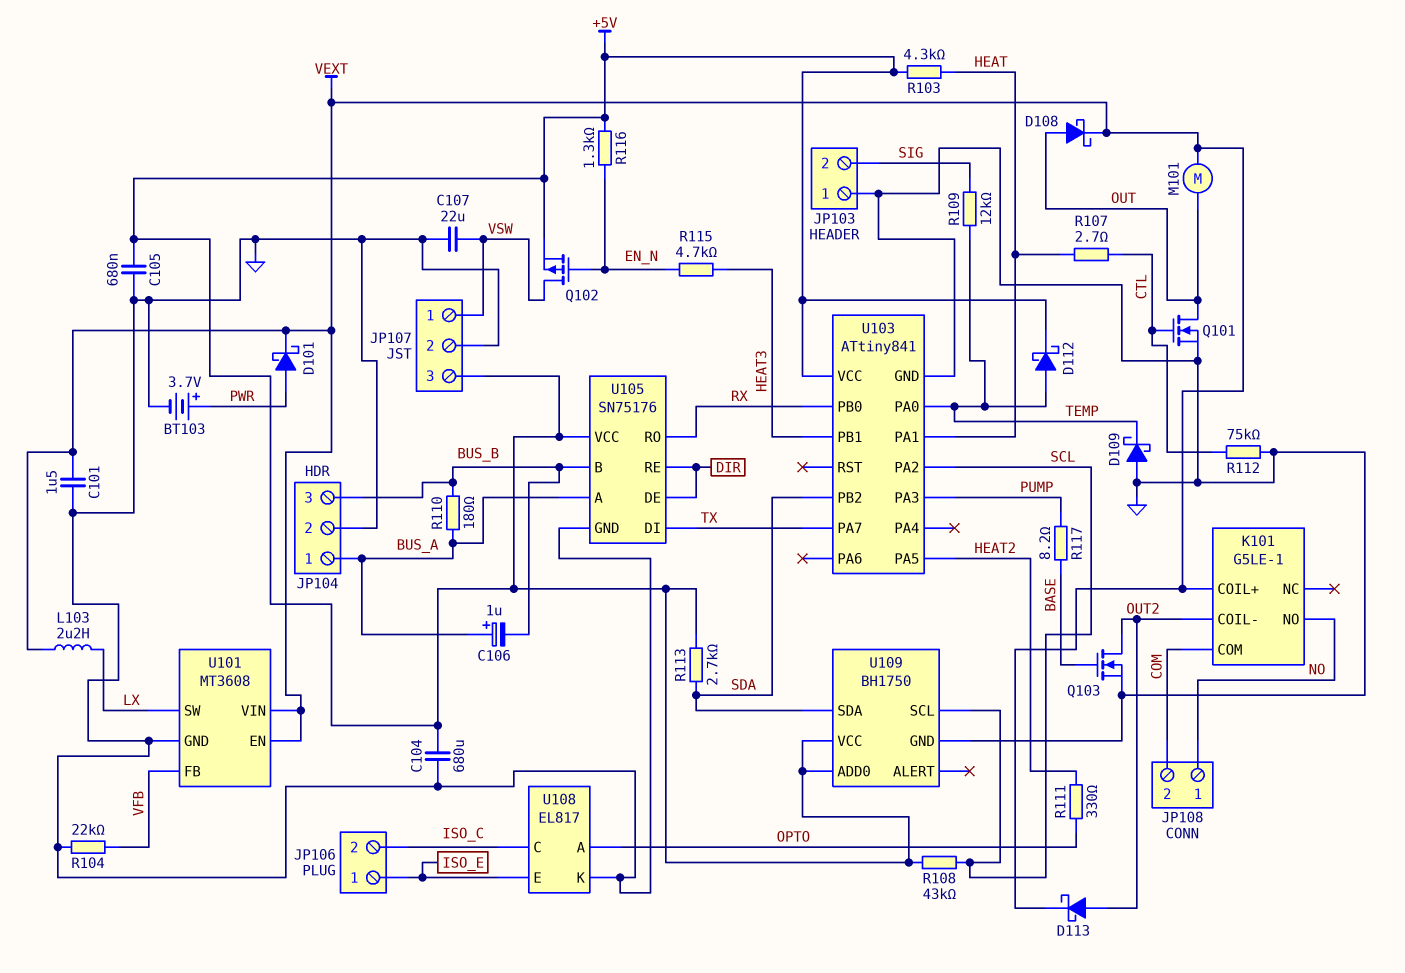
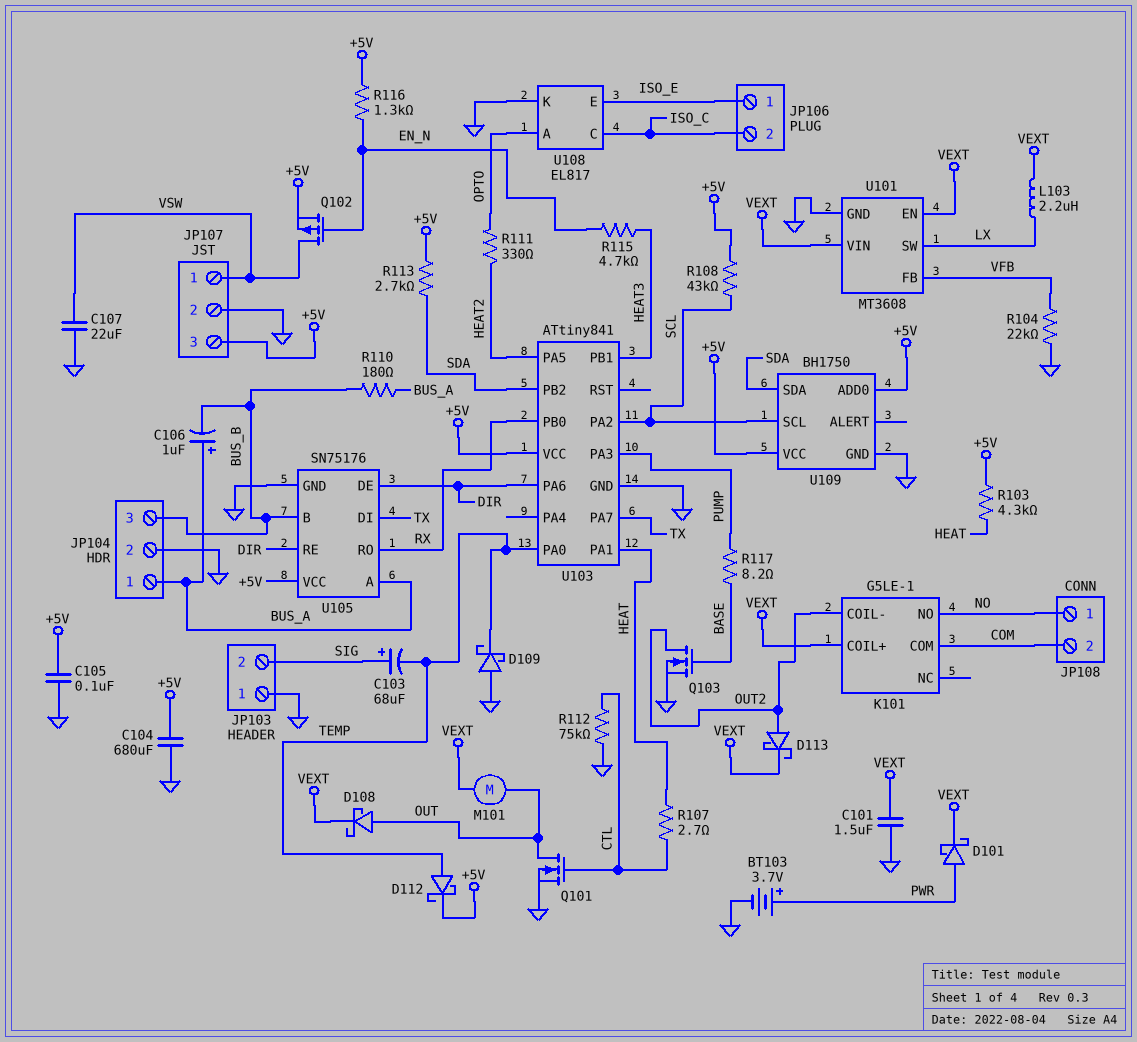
C103: none -> 68uF (plus SIG, minus TEMP)
C105: 680nF (+5V, GND) -> 100nF (+5V, GND)
R109: 12k (SIG, TEMP) -> none
U103 pin PA6: none -> DIR

